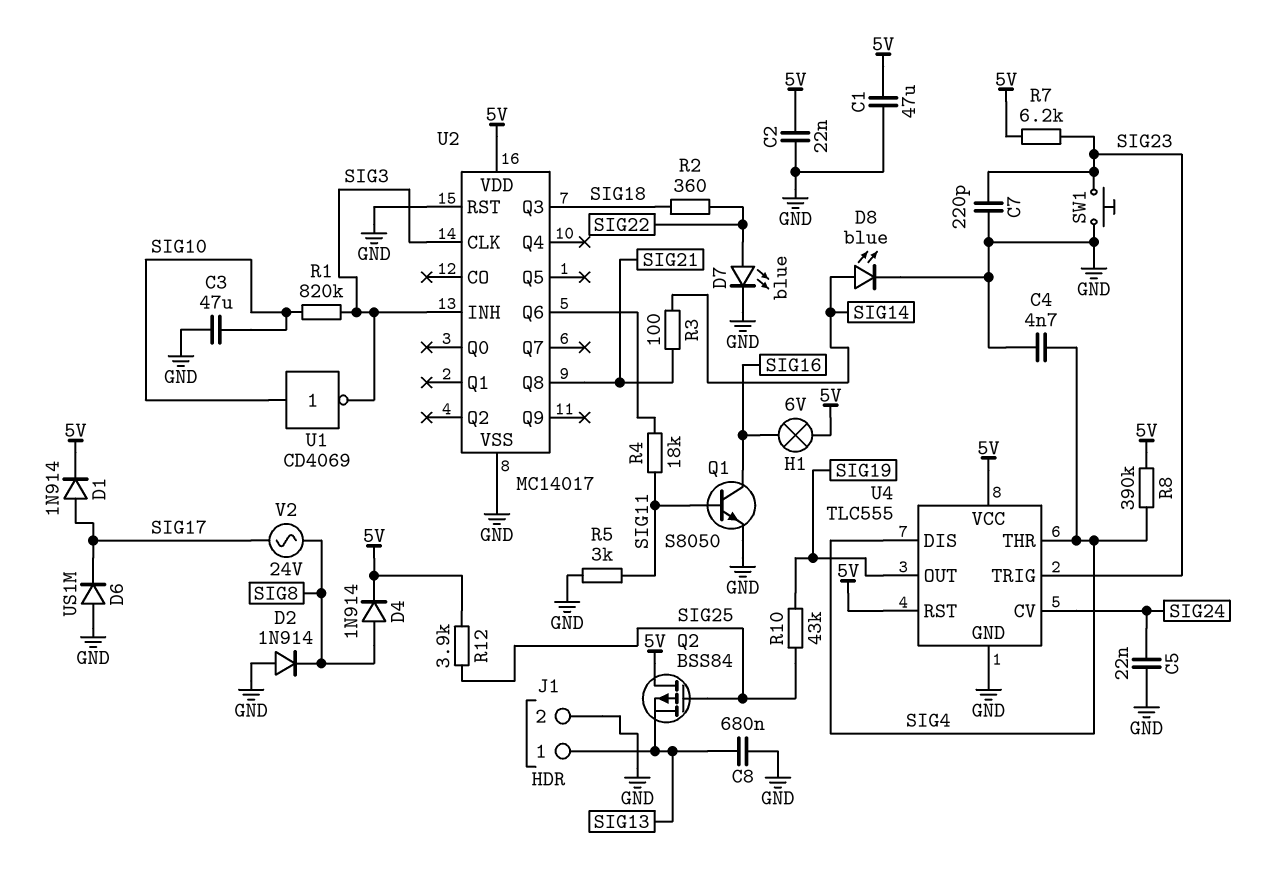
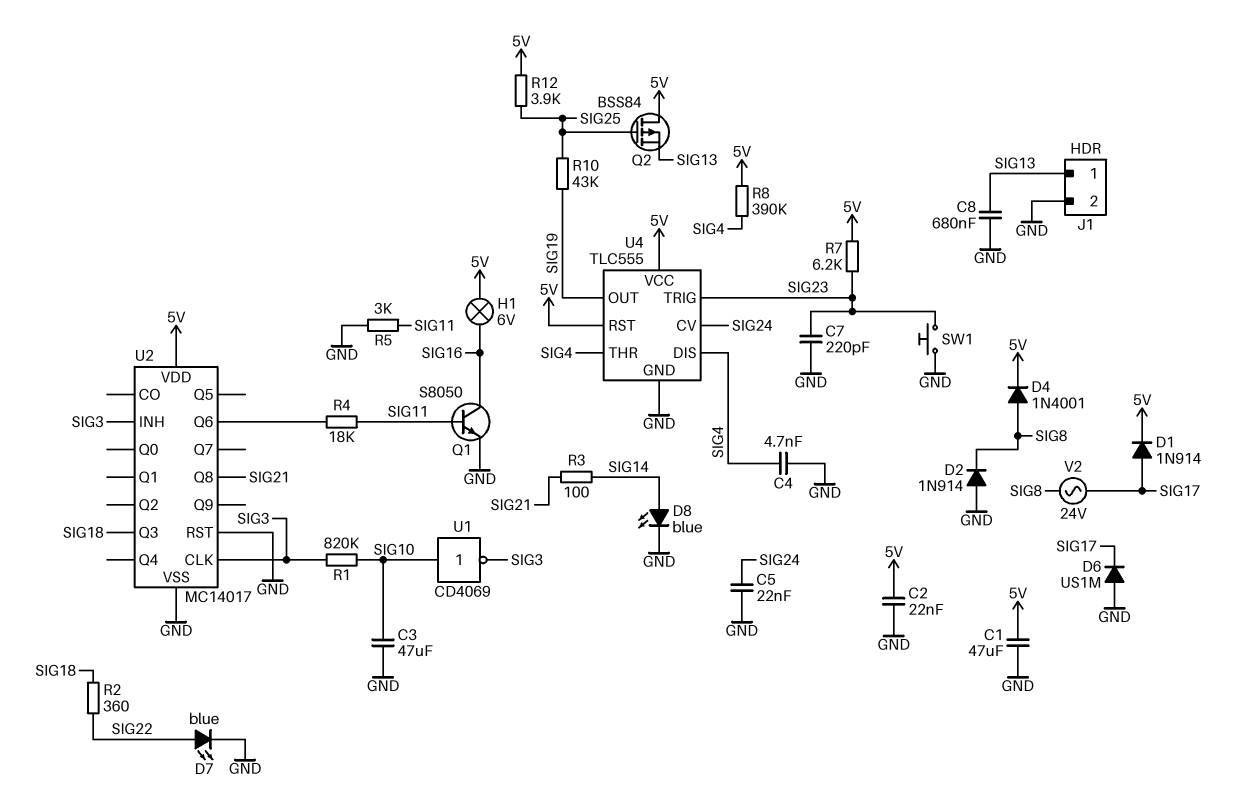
D4: diode 1N914 (A SIG8, K 5V) -> diode 1N4001 (A SIG8, K 5V)

